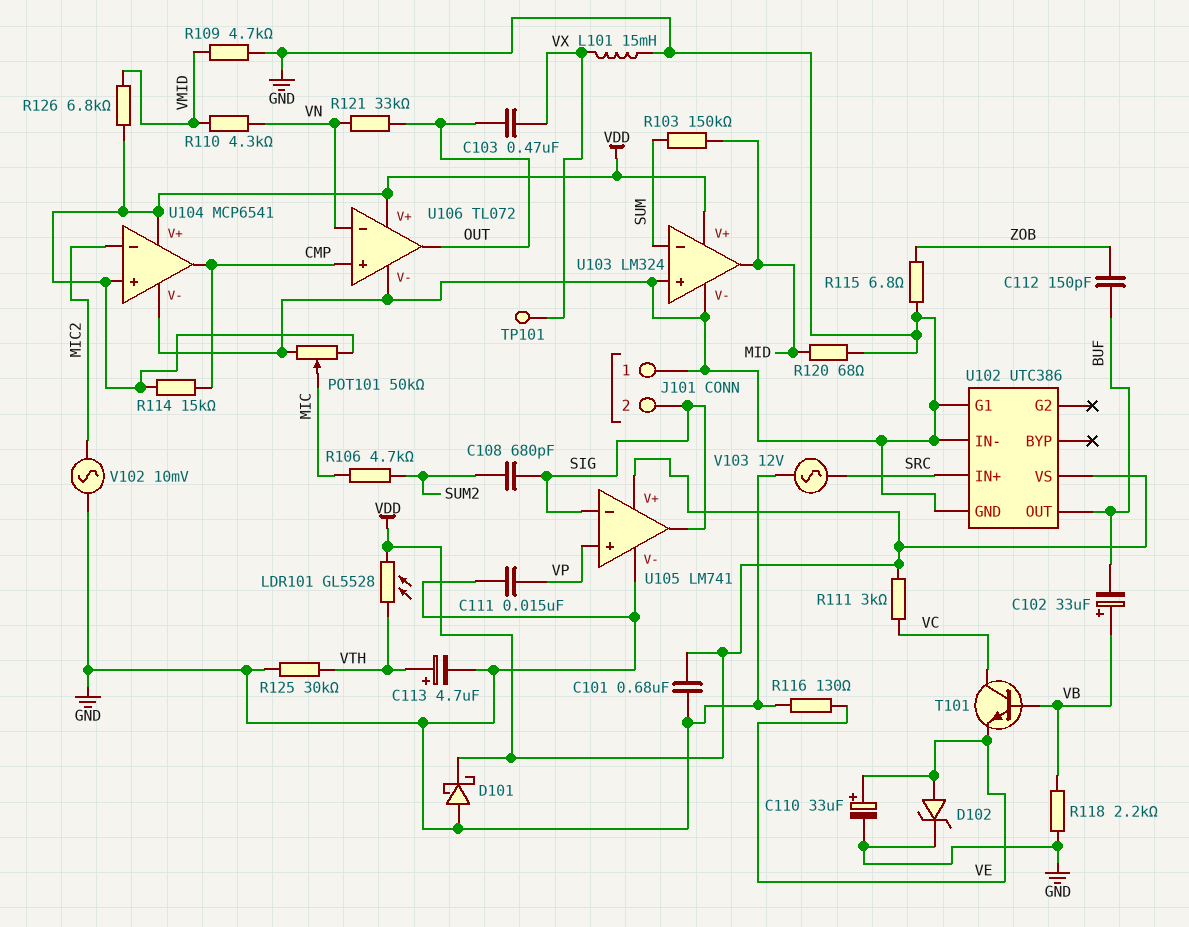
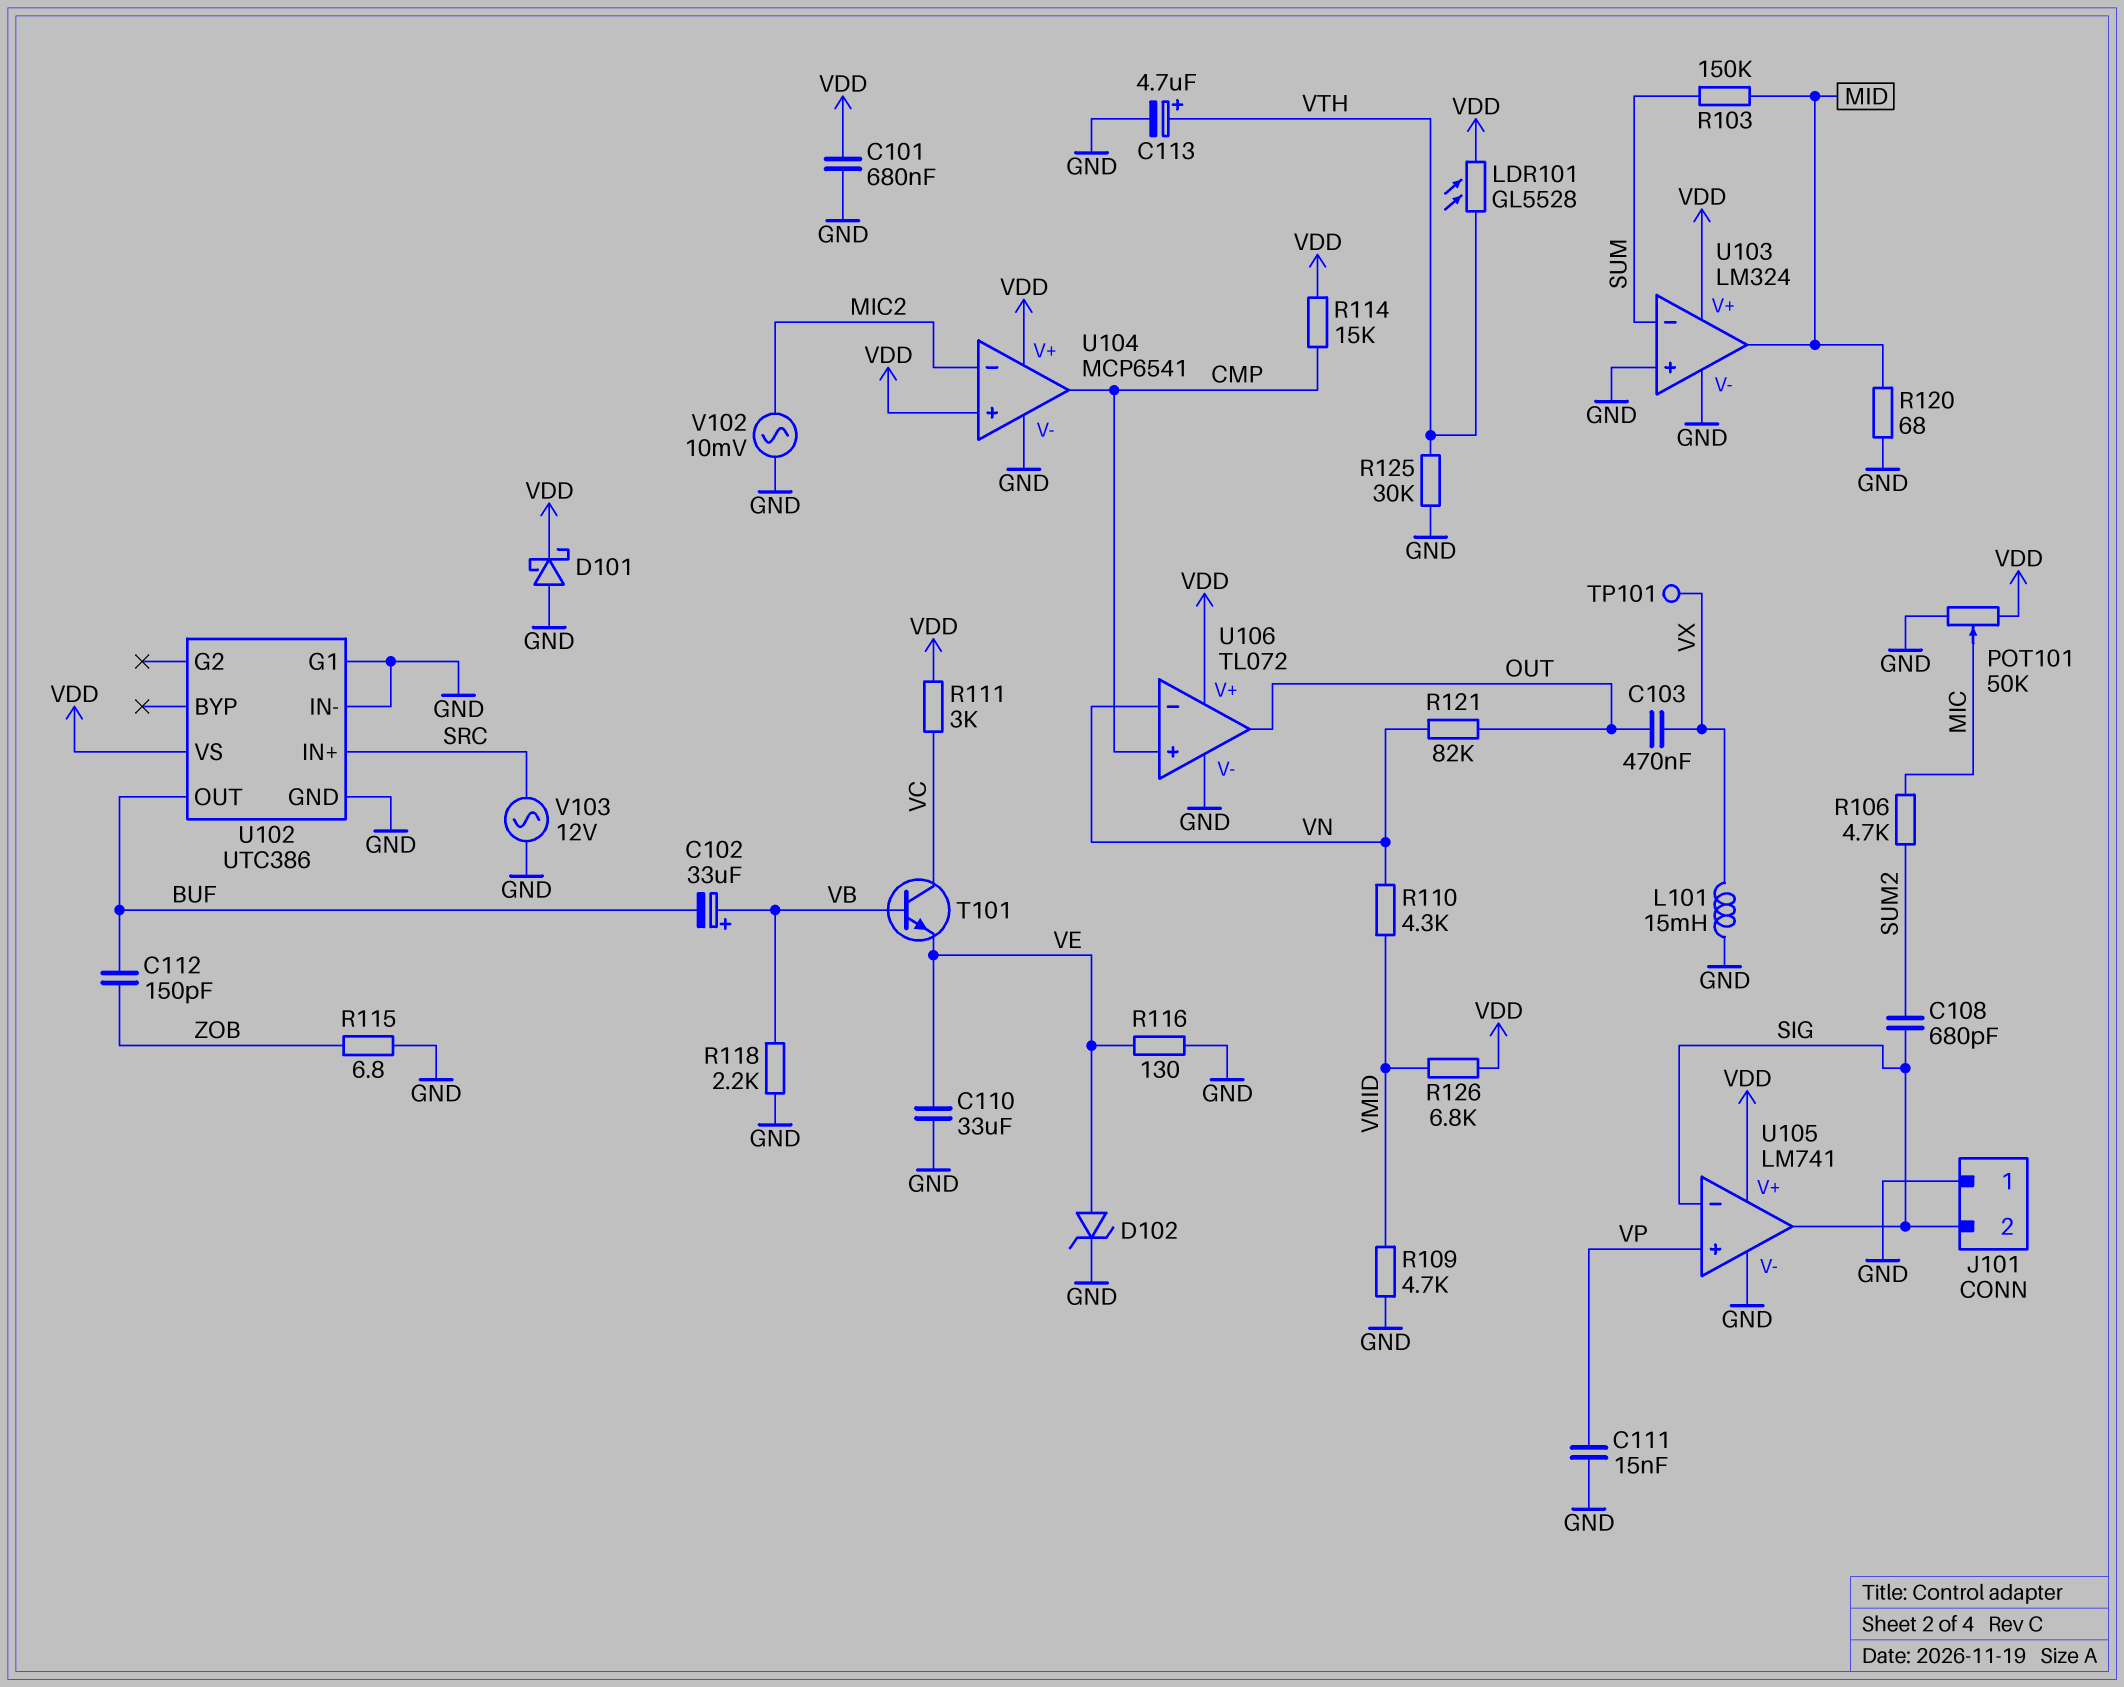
C110: 33uF (plus VE, minus GND) -> 33uF (GND, VE)
R121: 33k (OUT, VN) -> 82k (OUT, VN)

